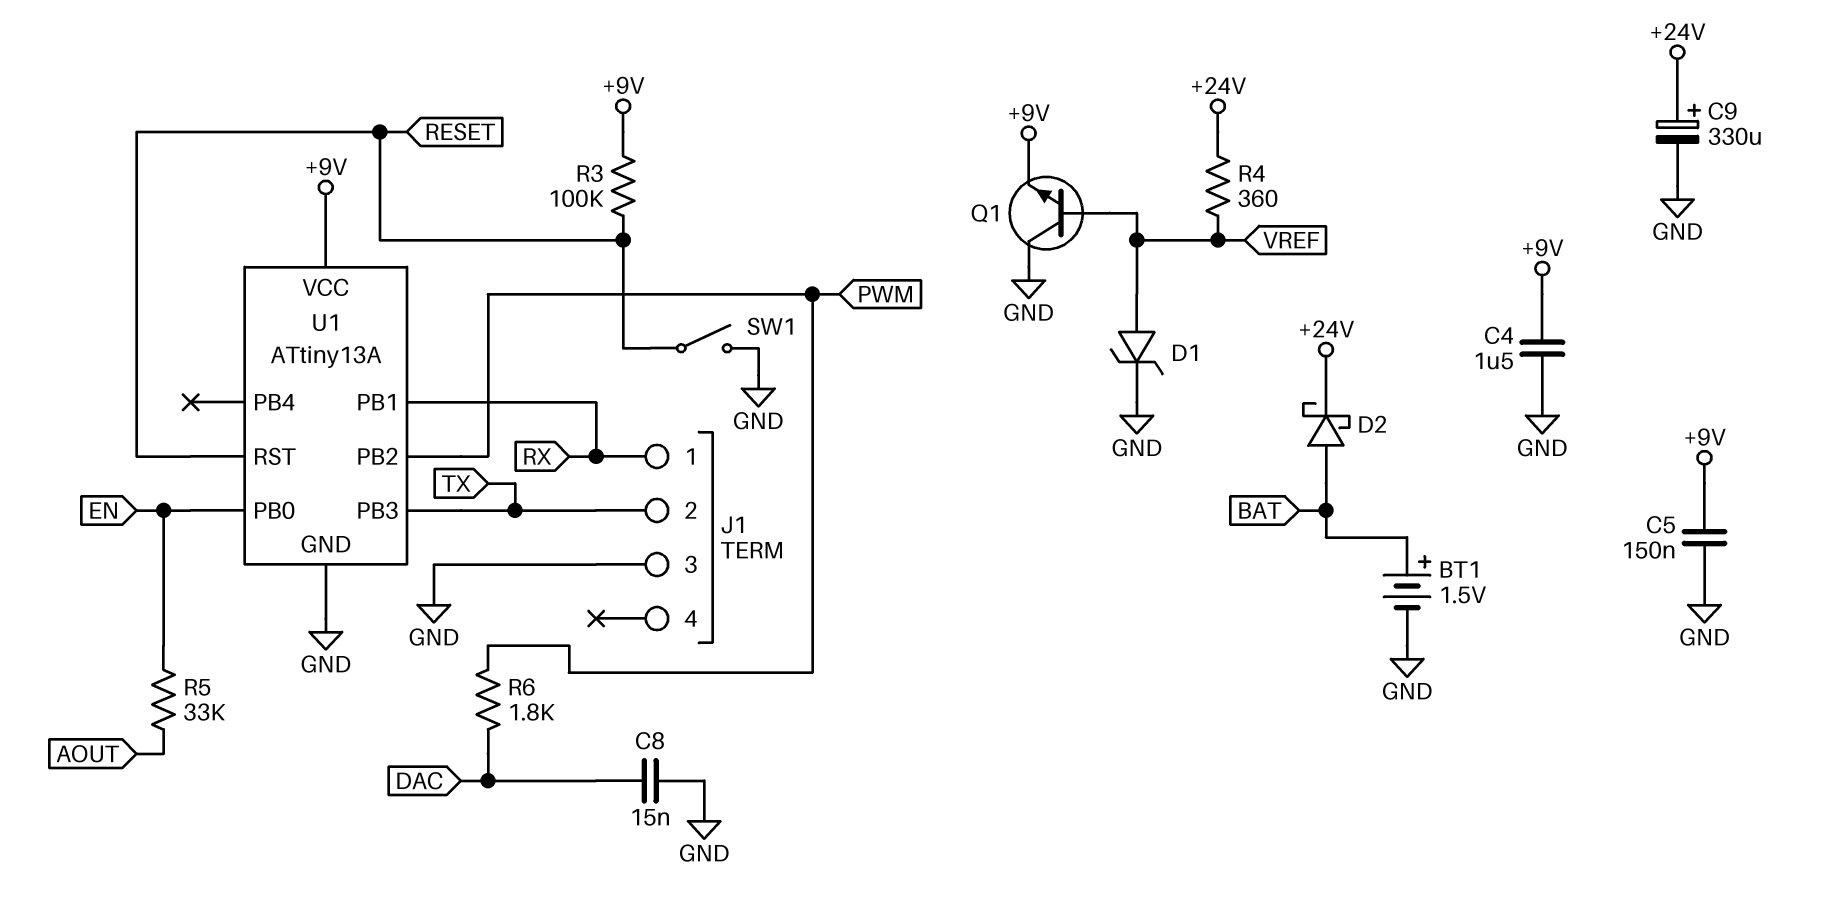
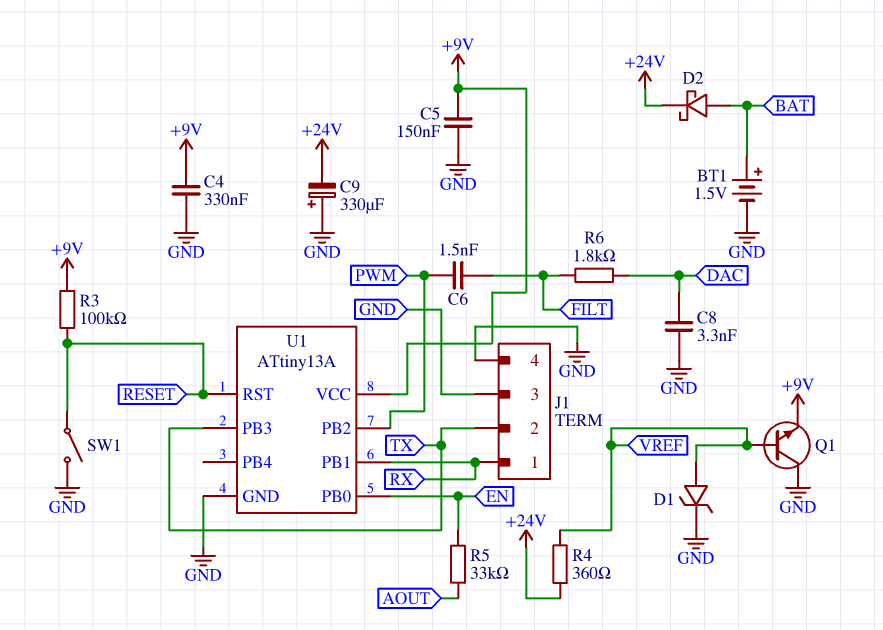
C4: 1.5uF (+9V, GND) -> 330nF (+9V, GND)
C6: none -> 1.5nF (FILT, PWM)
C8: 15nF (DAC, GND) -> 3.3nF (DAC, GND)
C9: 330uF (plus +24V, minus GND) -> 330uF (plus GND, minus +24V)
J1 pin 4: none -> GND
R6: 1.8k (DAC, PWM) -> 1.8k (DAC, FILT)

